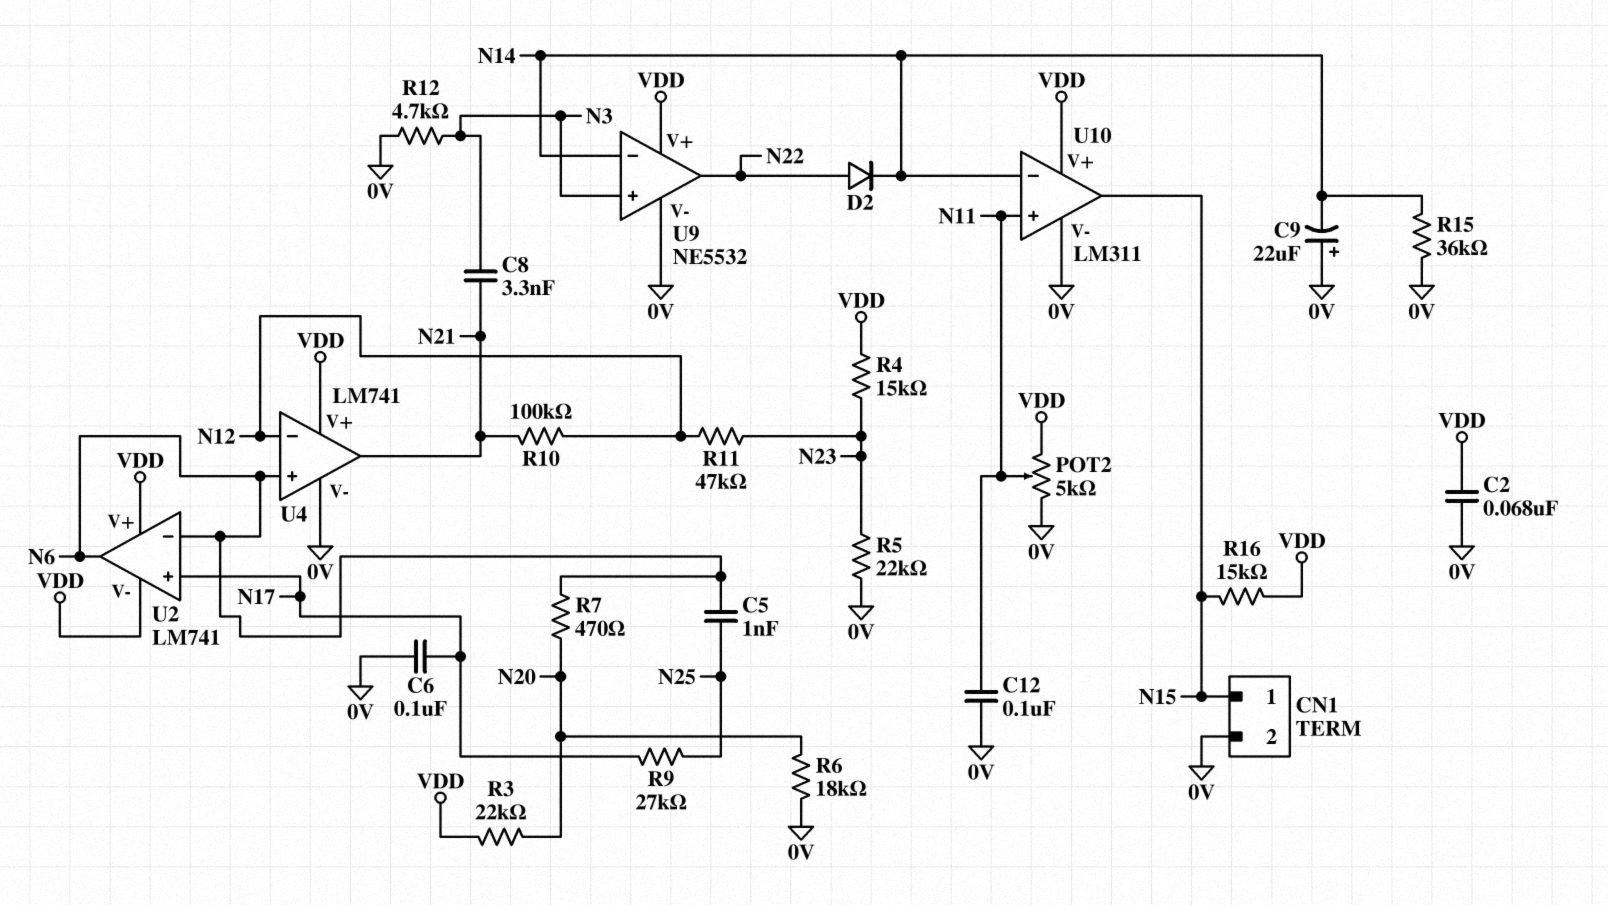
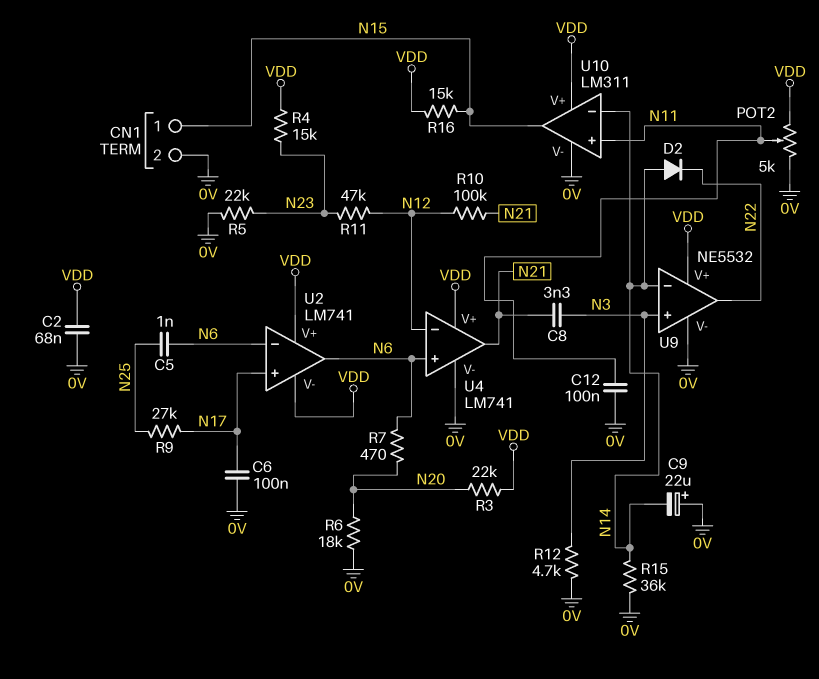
D2: diode (A N22, K N14) -> diode (A N14, K N22)

